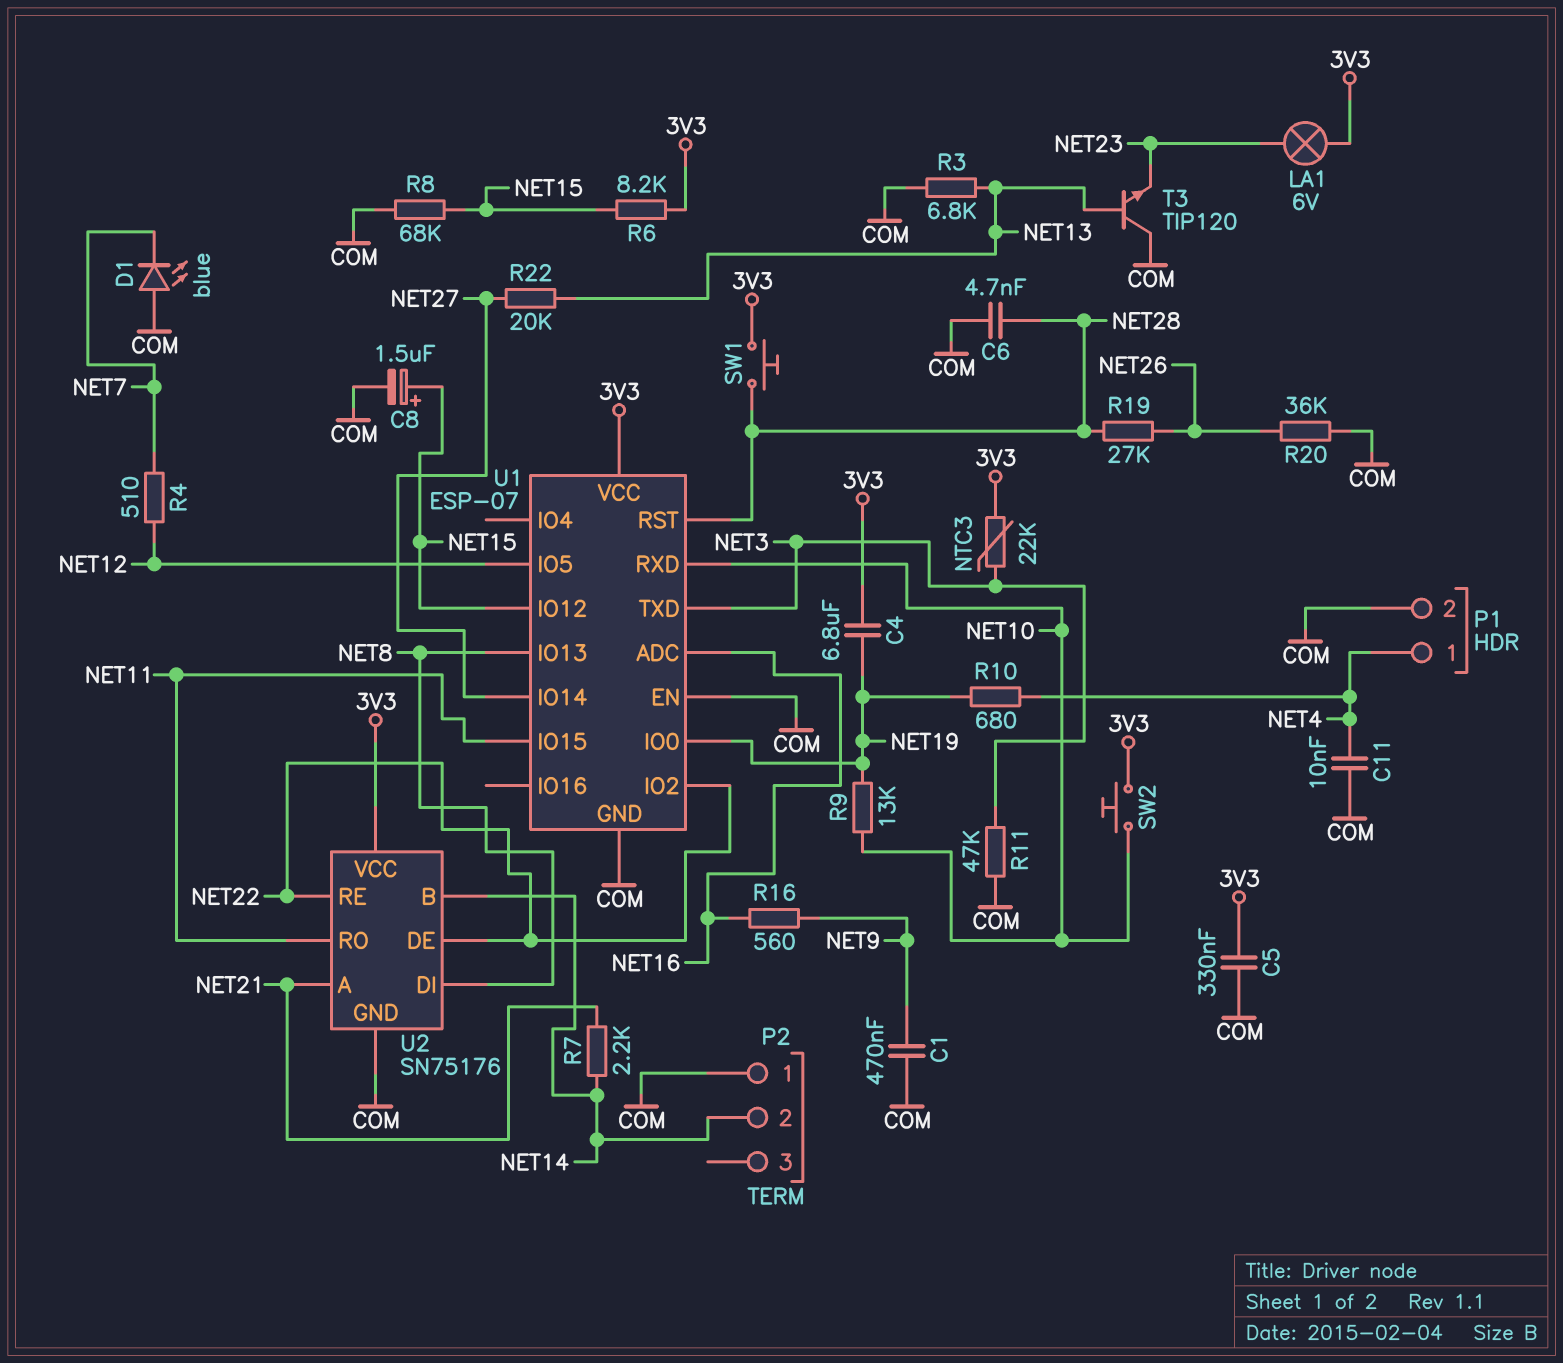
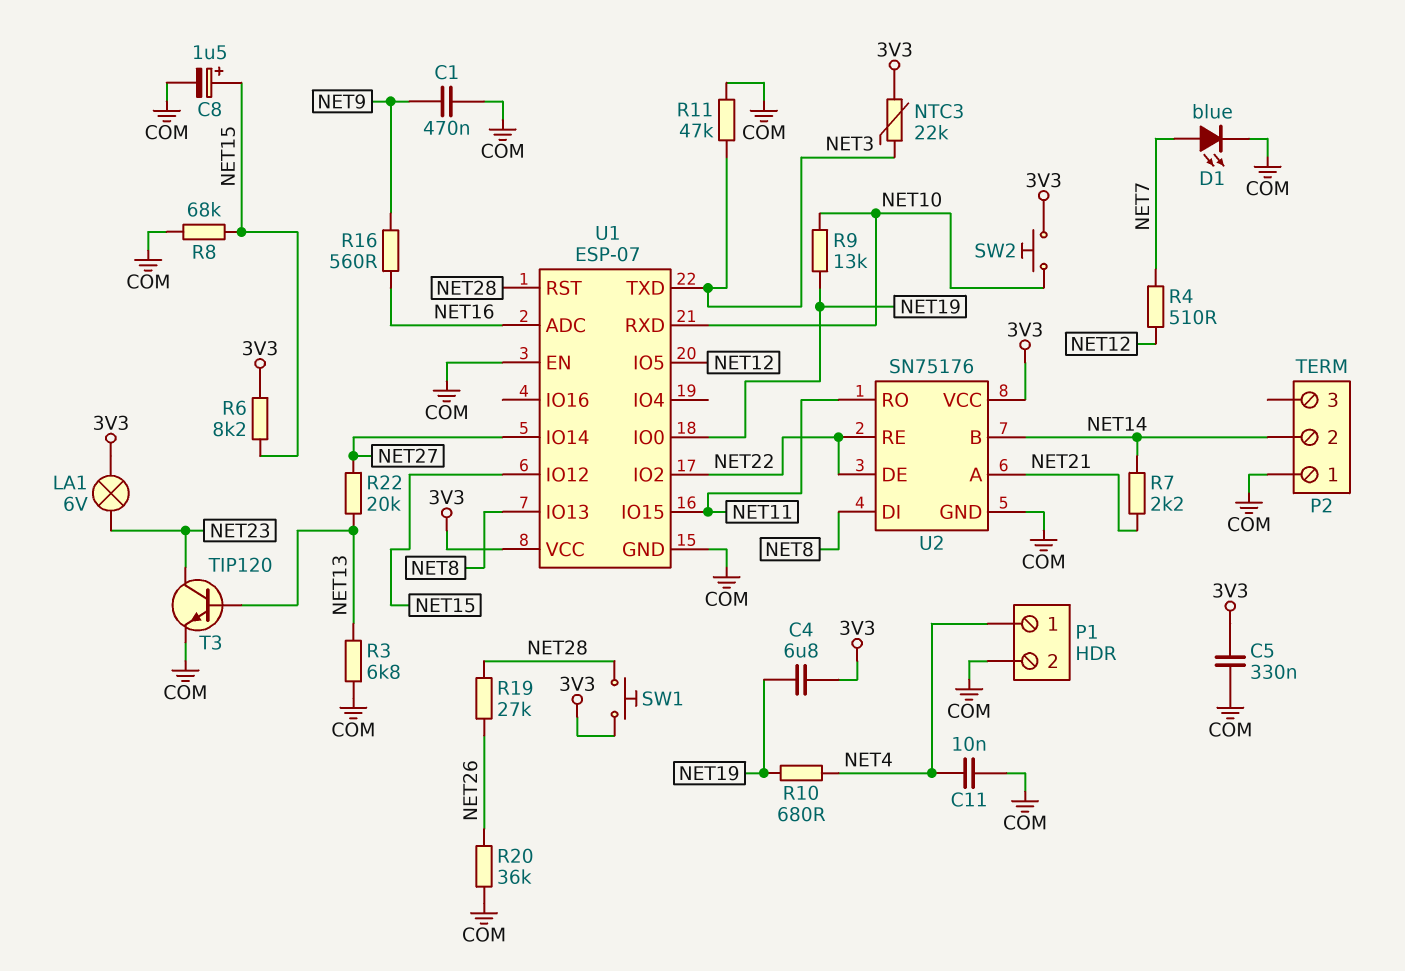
C6: 4.7nF (COM, NET28) -> none
D1: LED blue (A COM, K NET7) -> LED blue (A NET7, K COM)
T3: NPN TIP120 (B NET13, C COM, E NET23) -> NPN TIP120 (B NET13, C NET23, E COM)

